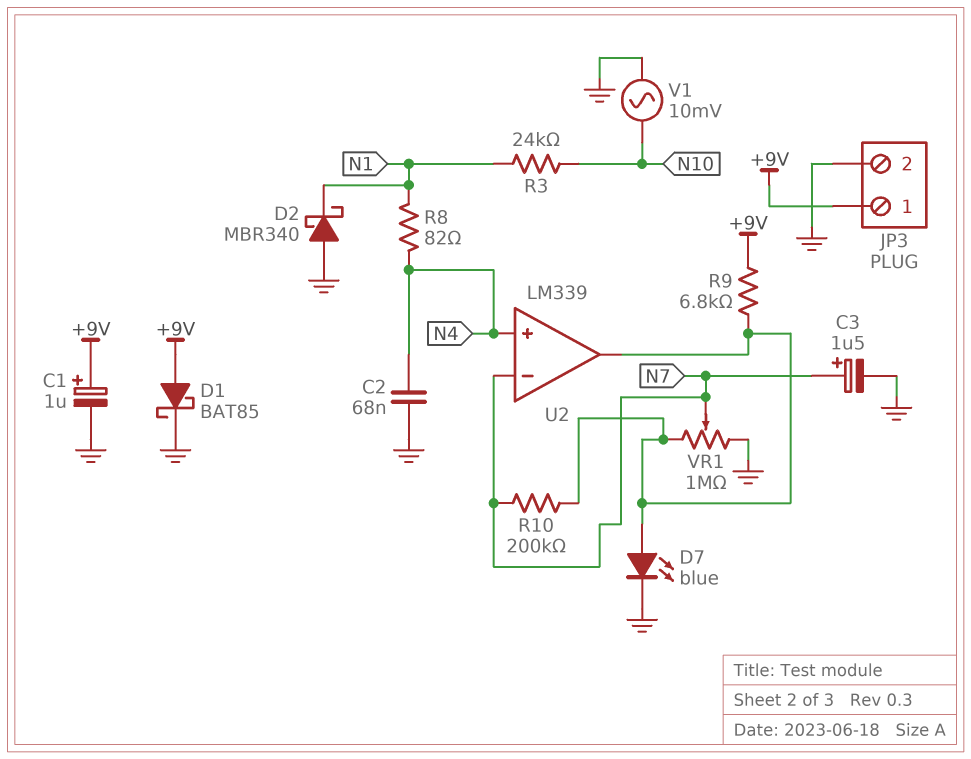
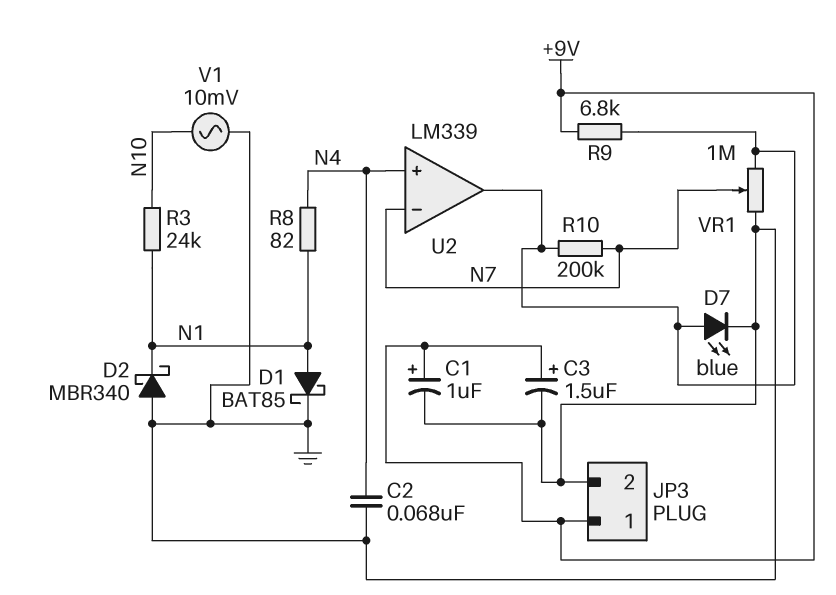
C3: 1.5uF (plus N7, minus GND) -> 1.5uF (plus +9V, minus GND)
D1: schottky BAT85 (A +9V, K GND) -> schottky BAT85 (A N1, K GND)

